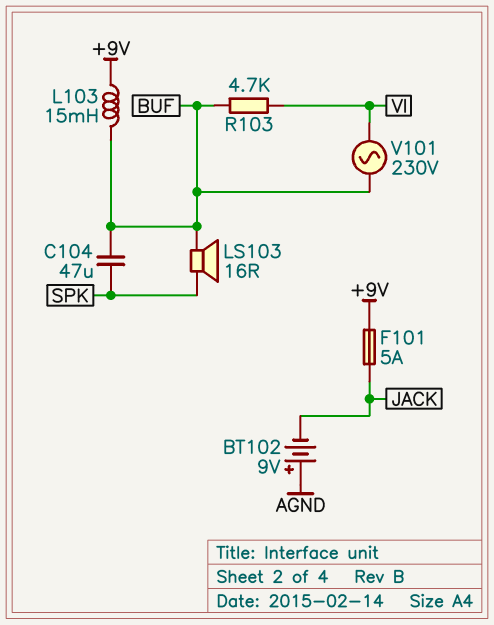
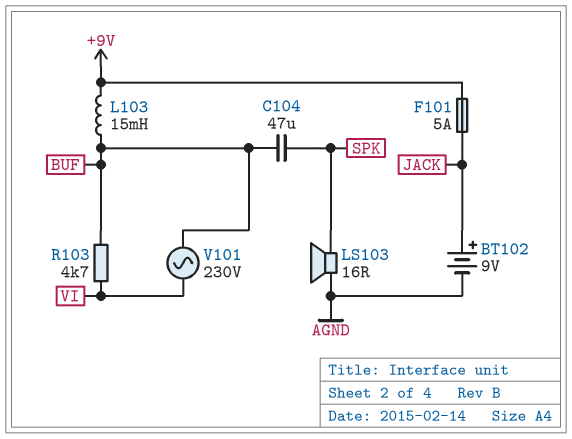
BT102: 9V (plus AGND, minus JACK) -> 9V (plus JACK, minus AGND)
LS103: speaker 16R (BUF, SPK) -> speaker 16R (AGND, SPK)

